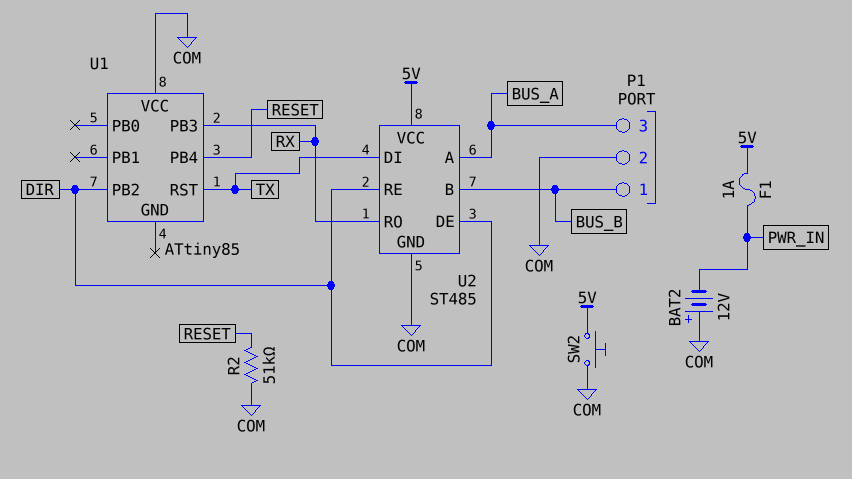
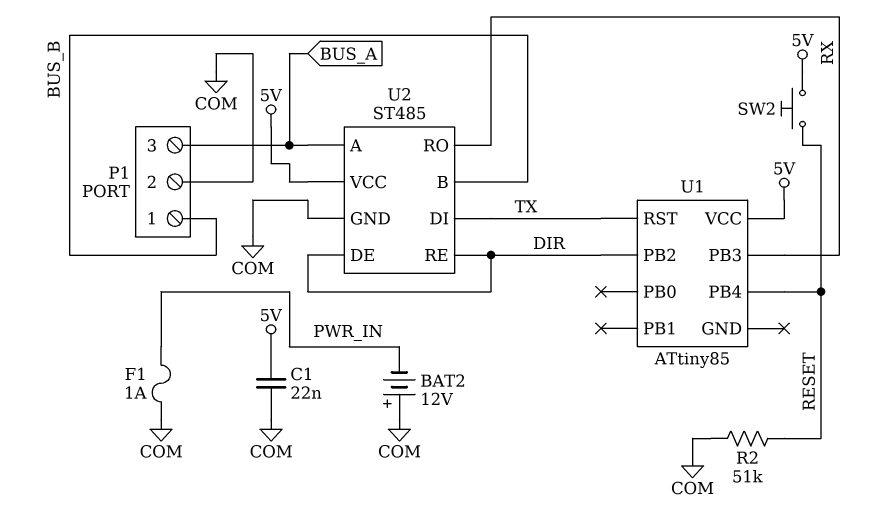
C1: none -> 22nF (5V, COM)
F1: 1A (5V, PWR_IN) -> 1A (COM, PWR_IN)
SW2: button (5V, COM) -> button (5V, RESET)
U1 pin VCC: COM -> 5V

